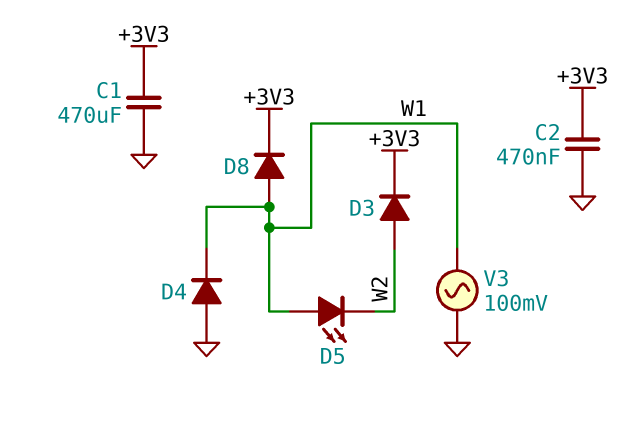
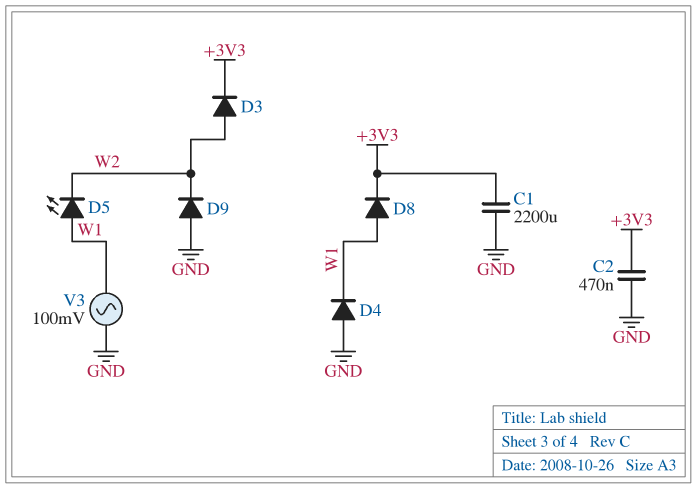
C1: 470uF (+3V3, GND) -> 2200uF (+3V3, GND)
D9: none -> diode (A GND, K W2)

